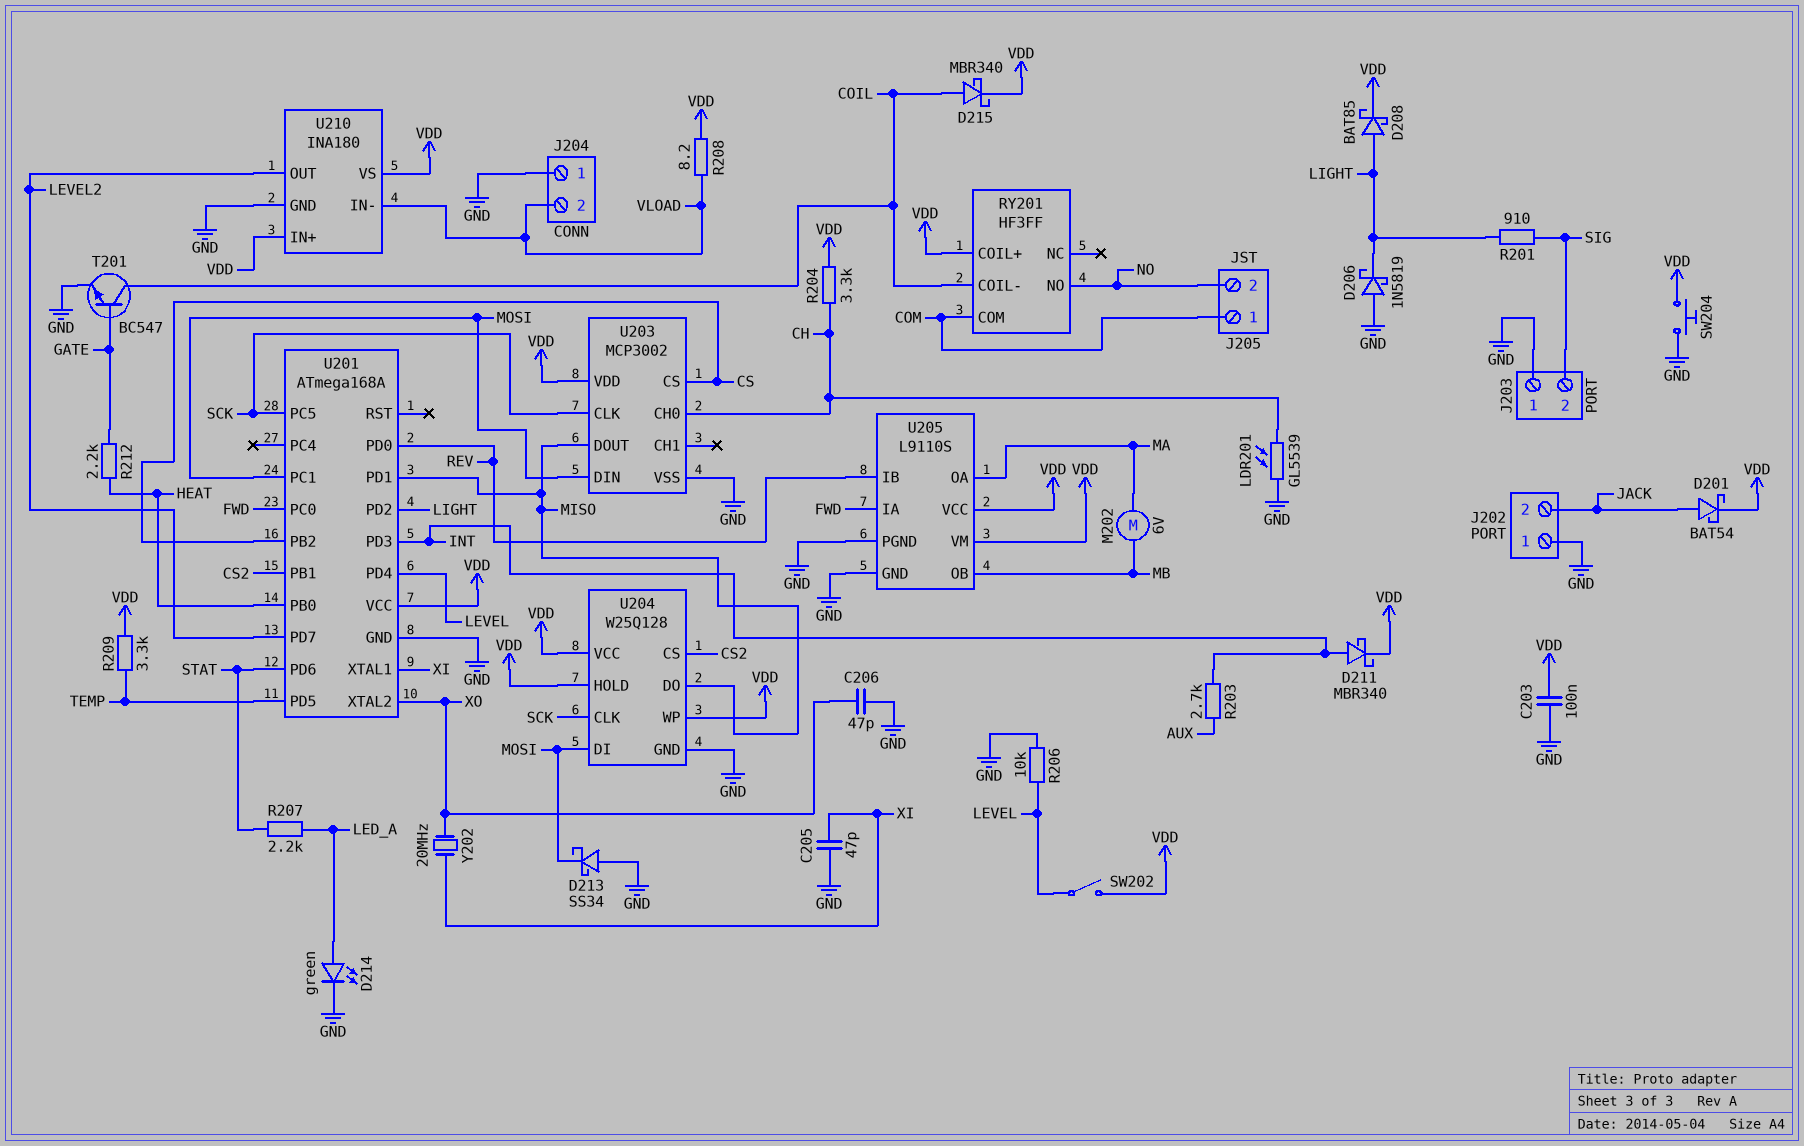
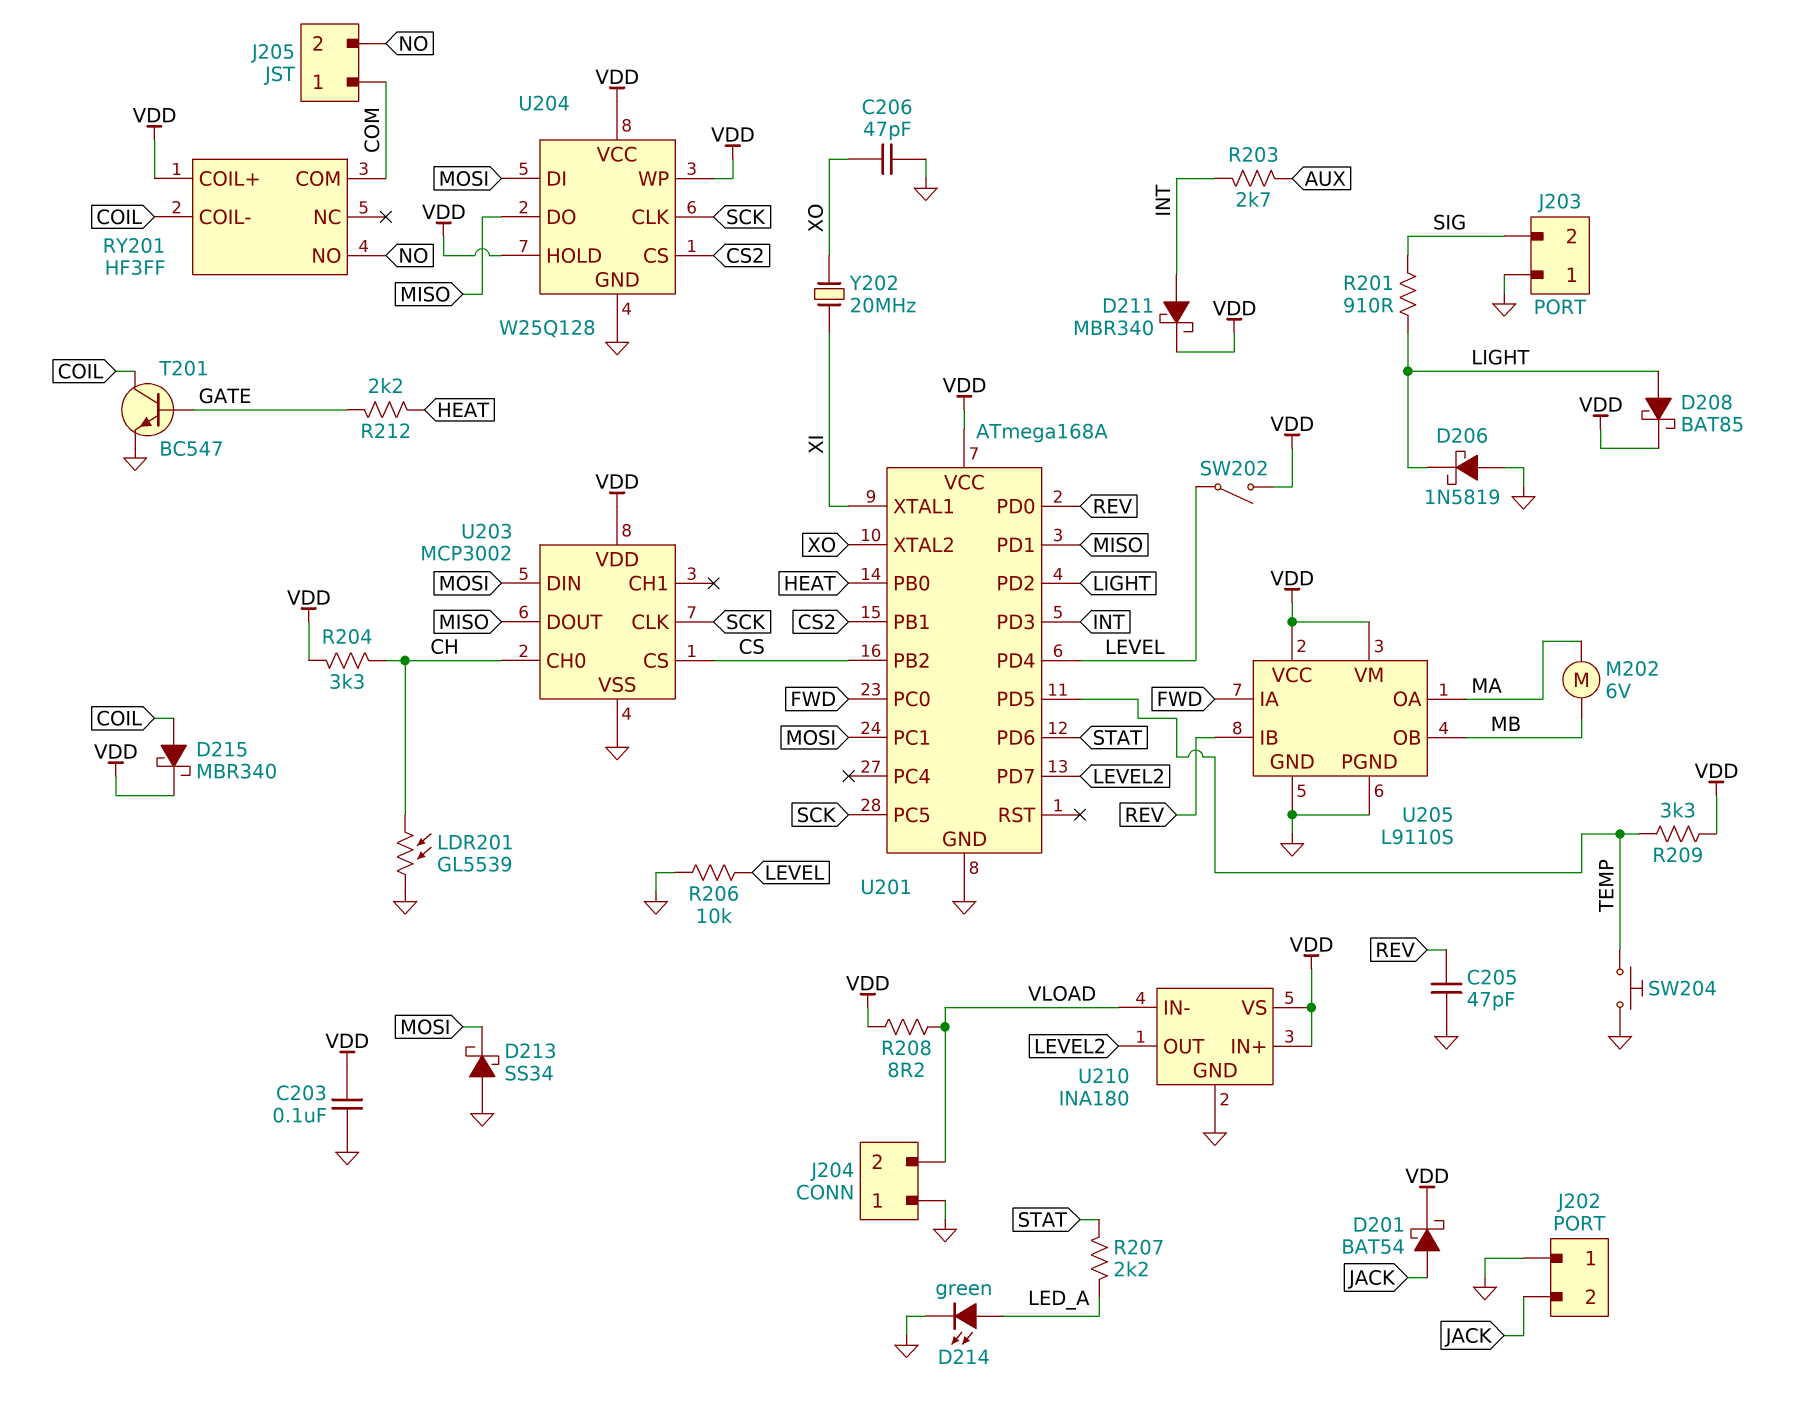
C205: 47pF (GND, XI) -> 47pF (GND, REV)
SW204: button (GND, VDD) -> button (GND, TEMP)

